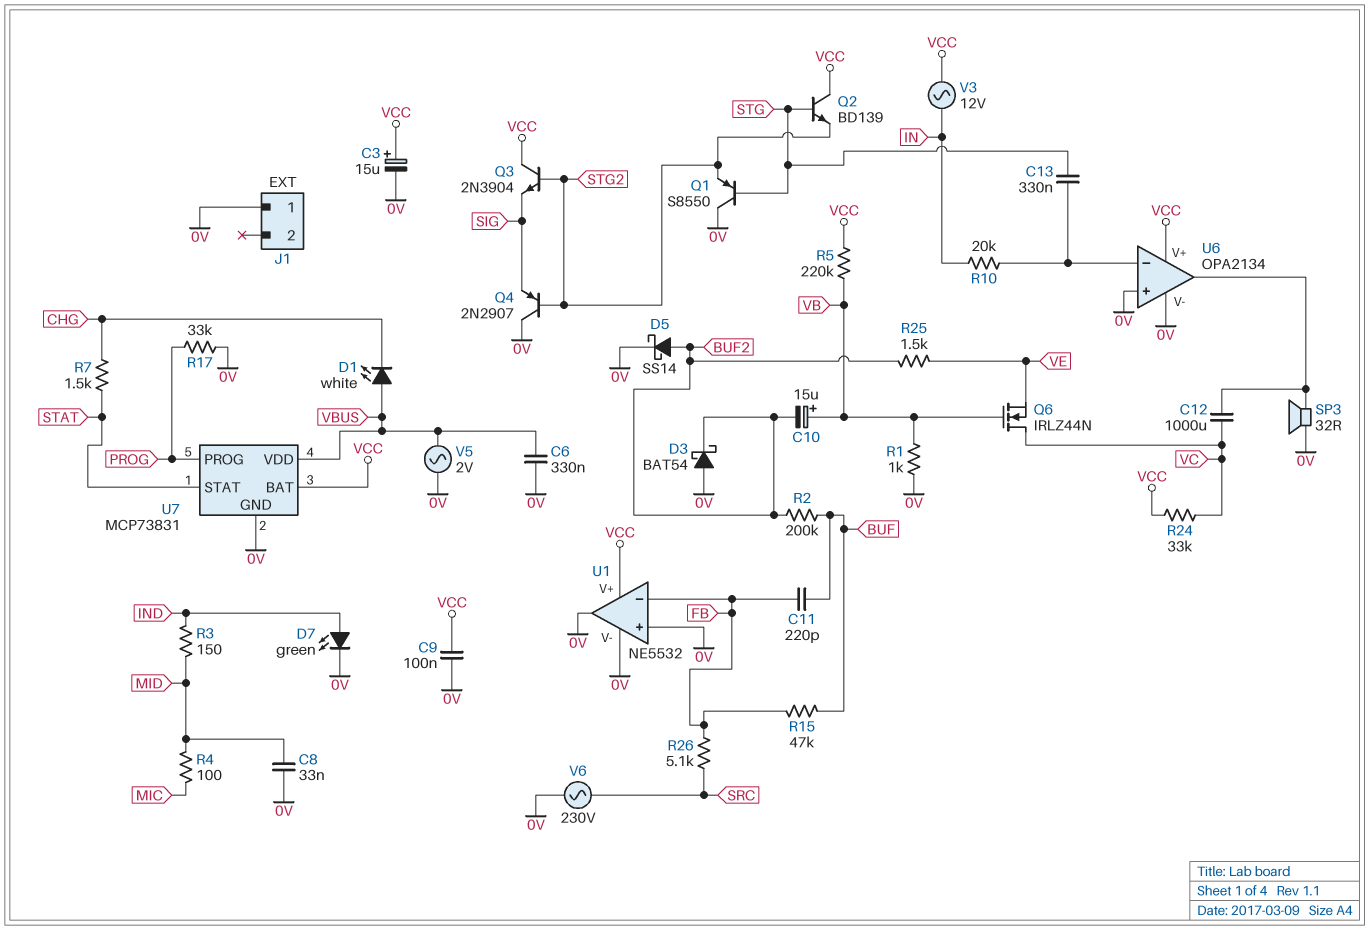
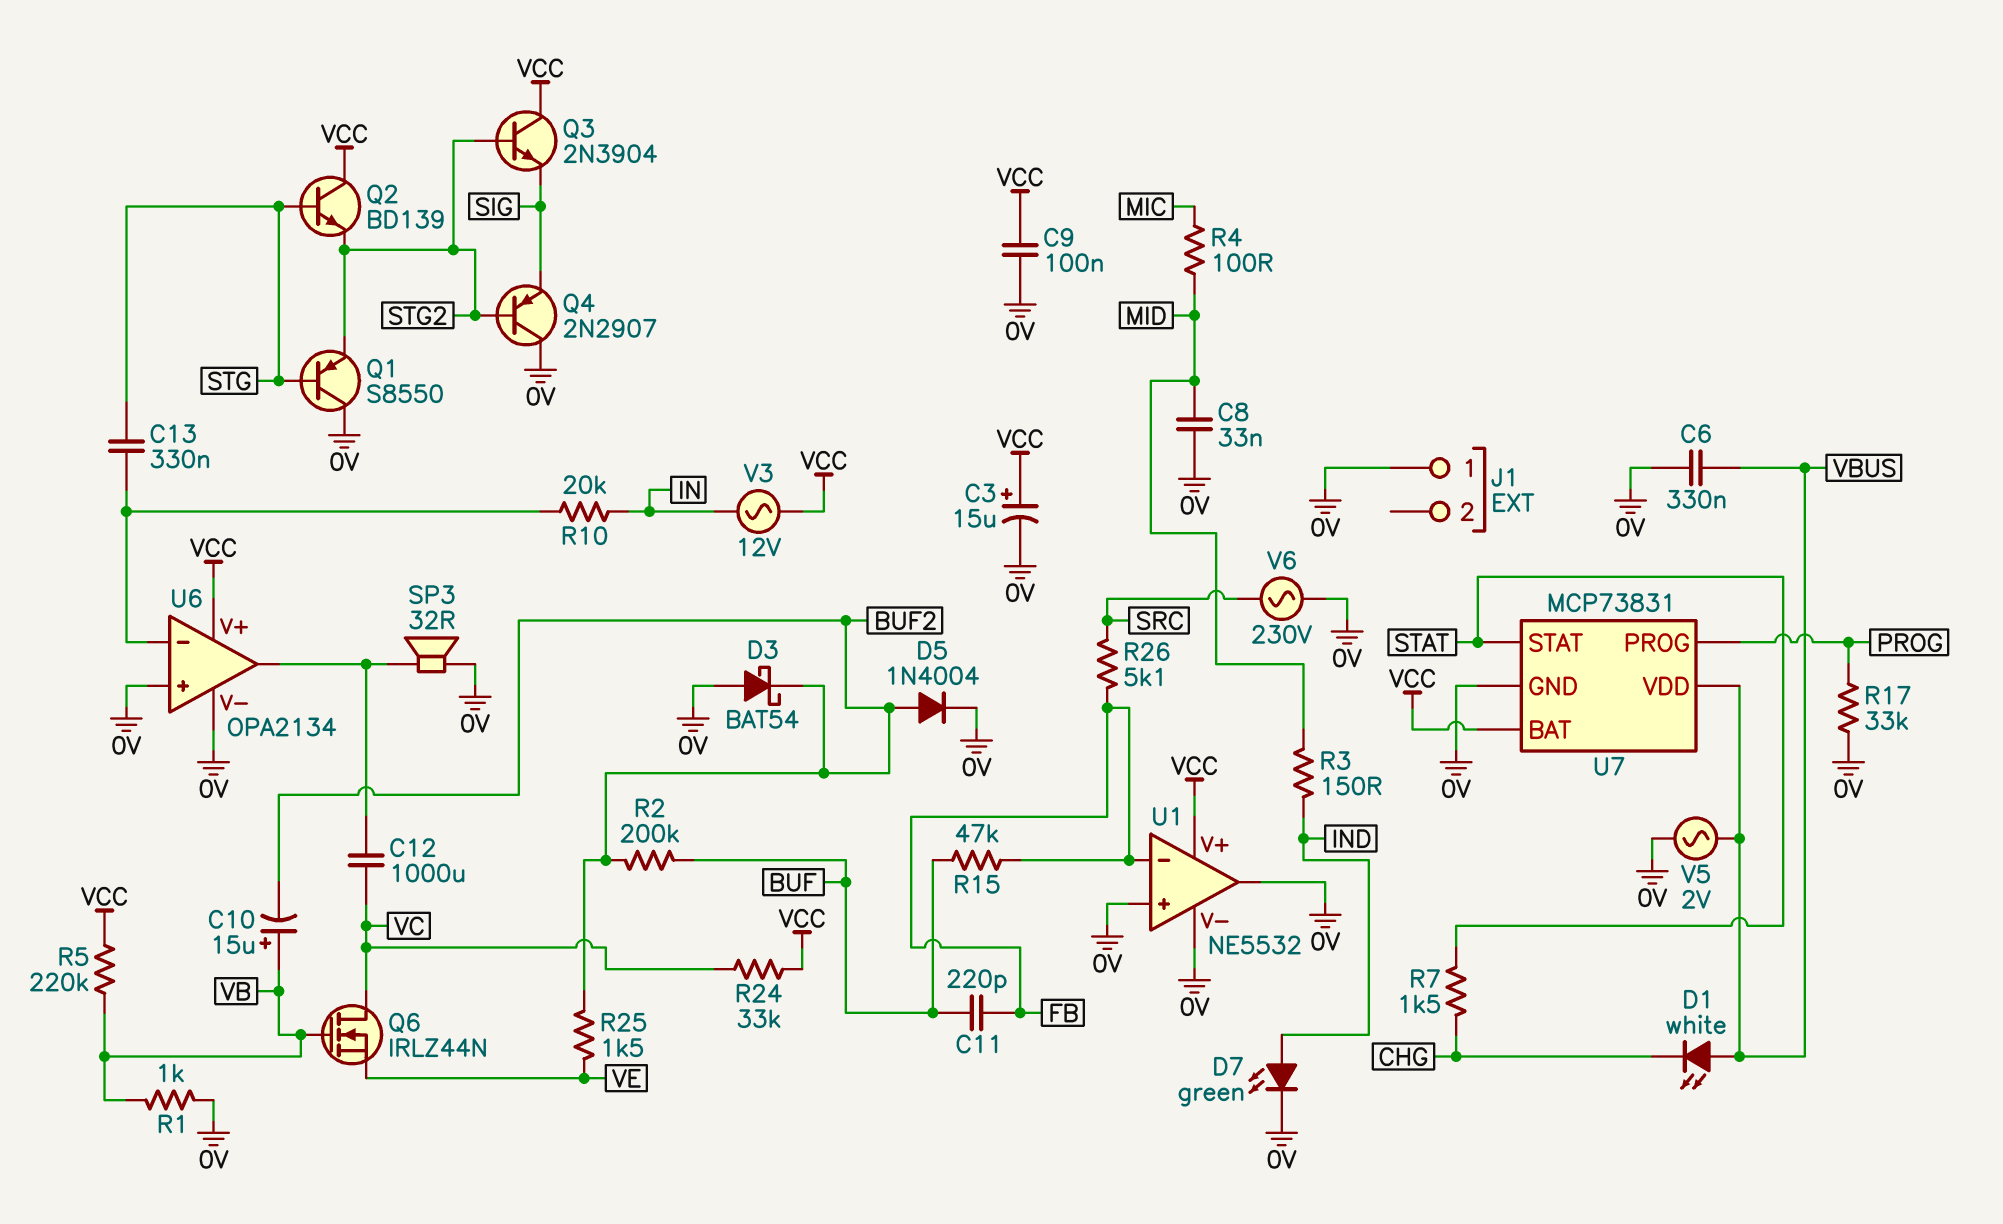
D5: schottky SS14 (A BUF2, K 0V) -> diode 1N4004 (A BUF2, K 0V)

